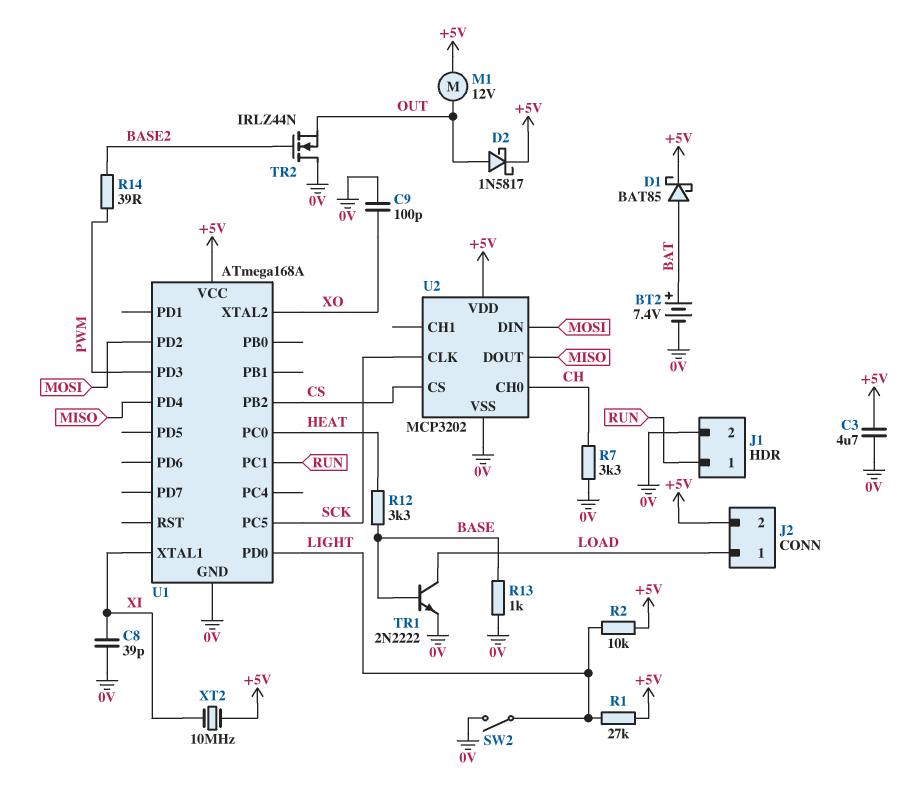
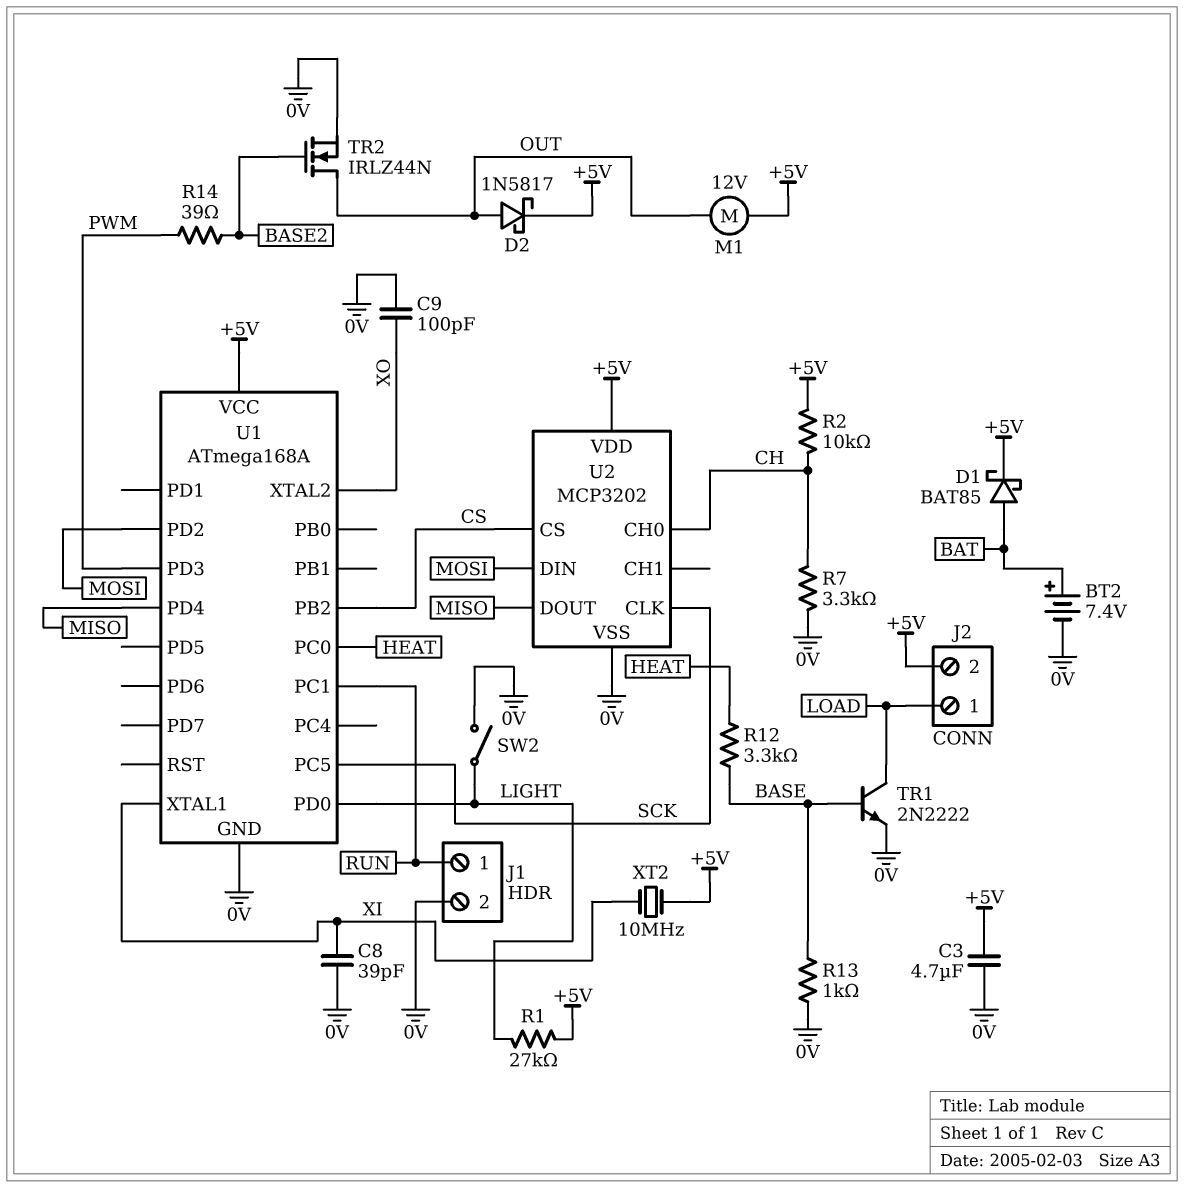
R2: 10k (+5V, LIGHT) -> 10k (+5V, CH)
TR2: NMOS IRLZ44N (G BASE2, D 0V, S OUT) -> NMOS IRLZ44N (G BASE2, D OUT, S 0V)

